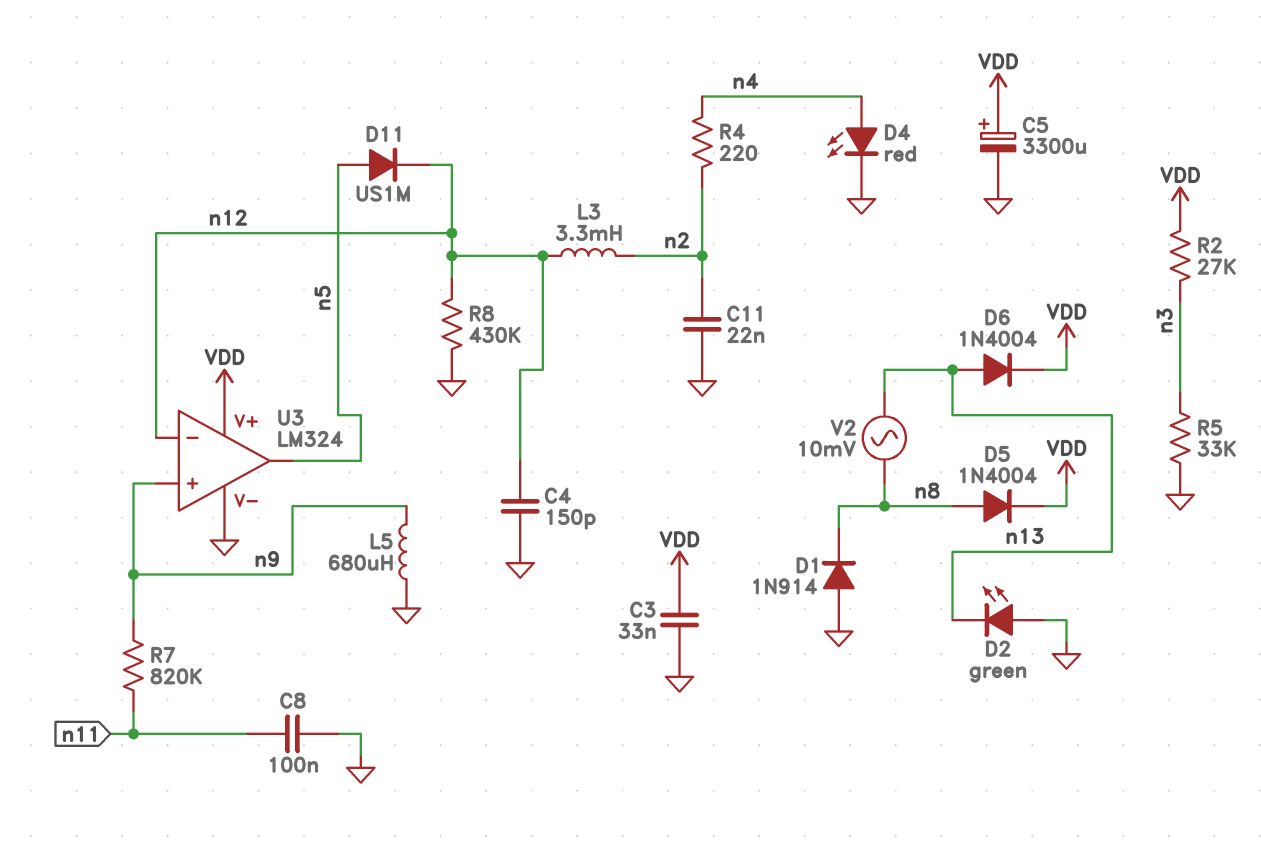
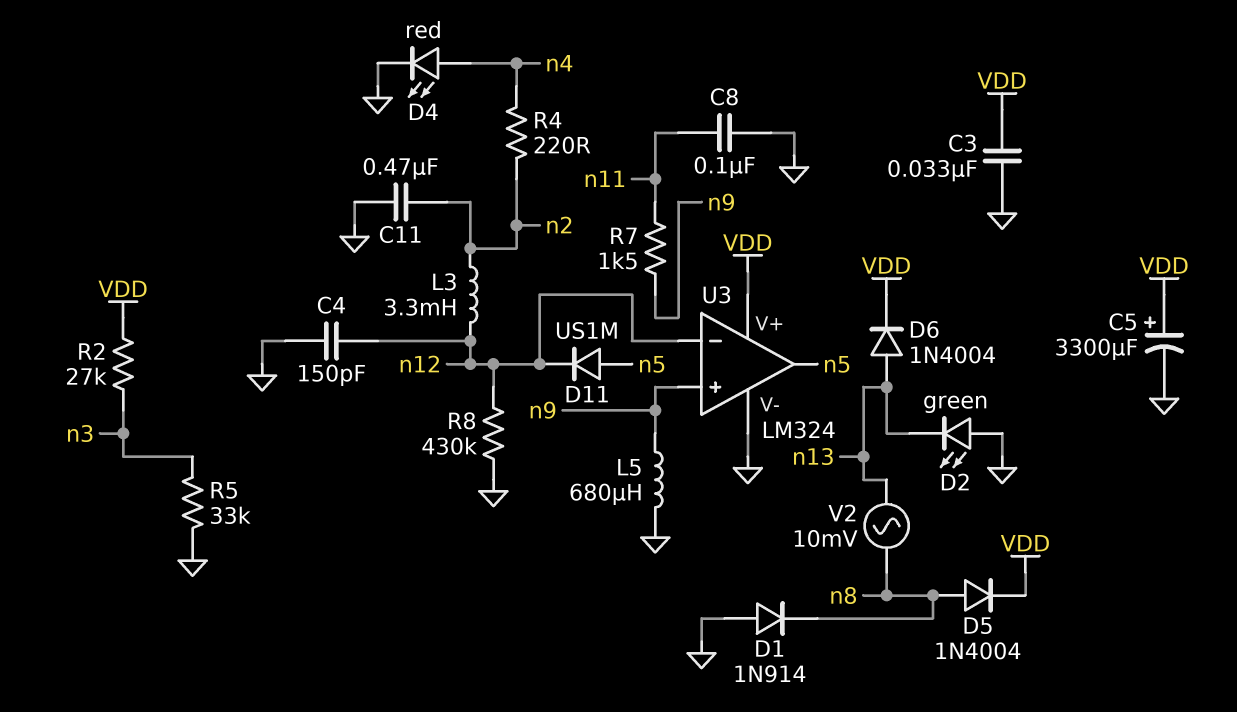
C11: 22nF (GND, n2) -> 470nF (GND, n2)
R7: 820k (n9, n11) -> 1.5k (n9, n11)

